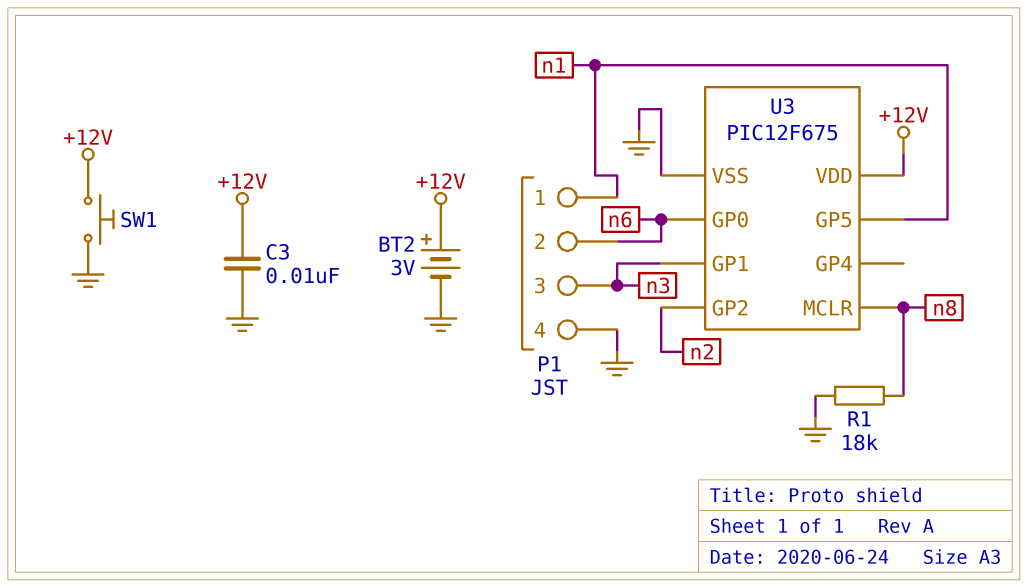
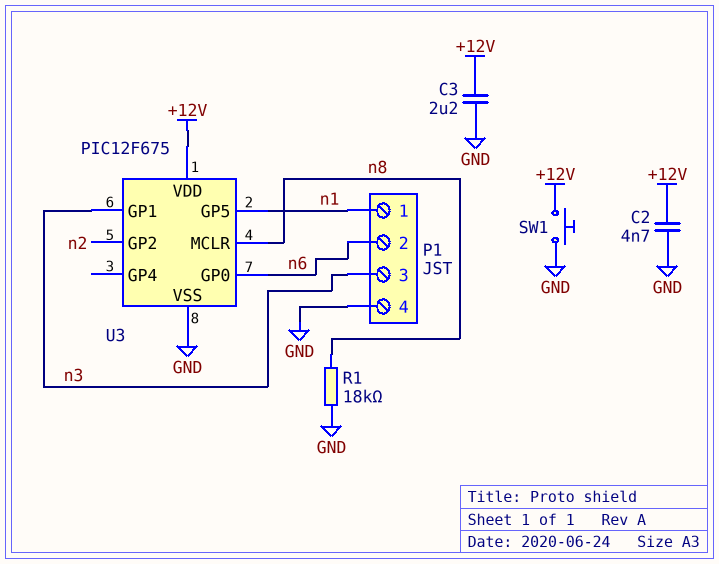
BT2: 3V (plus +12V, minus GND) -> none
C2: none -> 4.7nF (+12V, GND)
C3: 10nF (+12V, GND) -> 2.2uF (+12V, GND)

